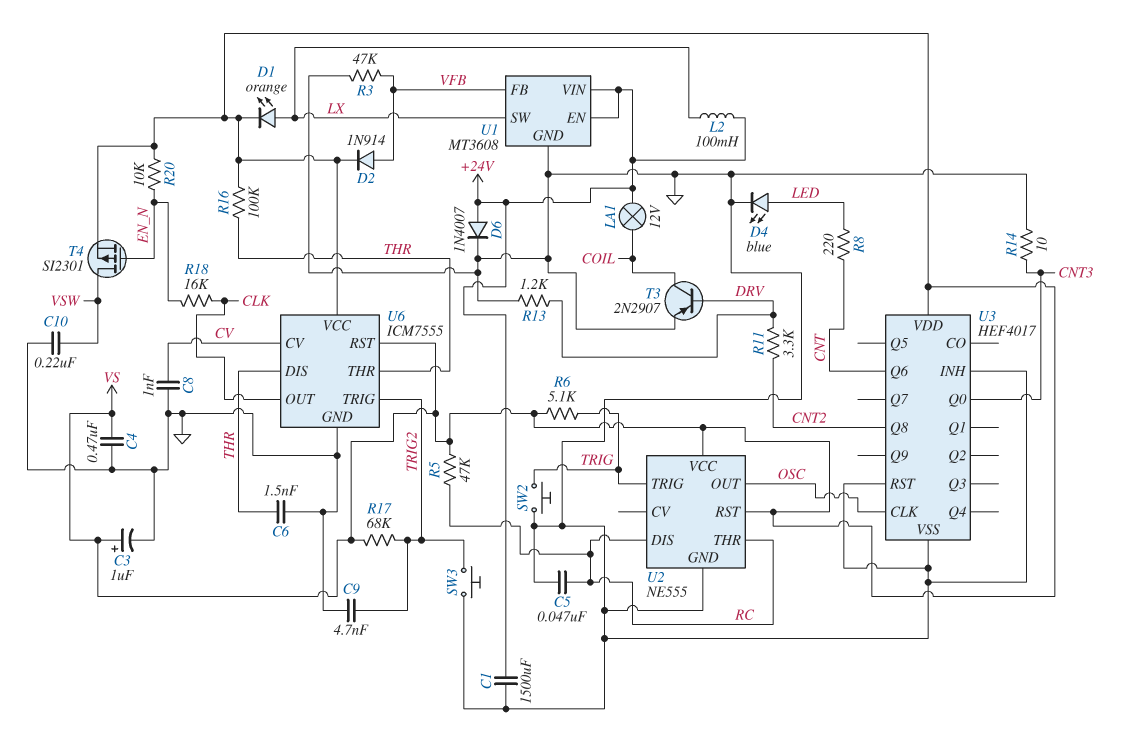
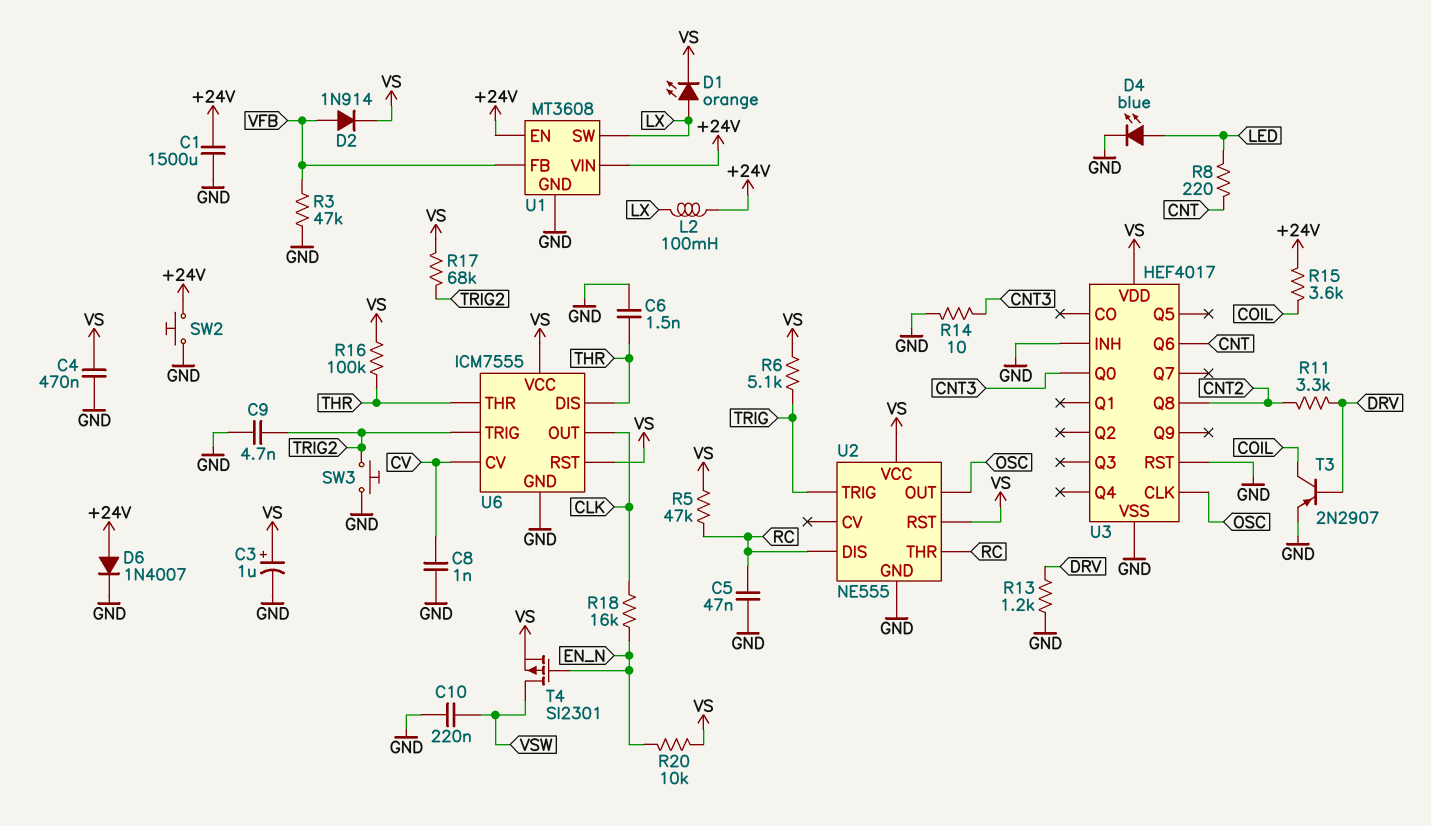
LA1: lamp 12V (+24V, COIL) -> none
R15: none -> 3.6k (+24V, COIL)
SW2: button (GND, TRIG) -> button (+24V, GND)

